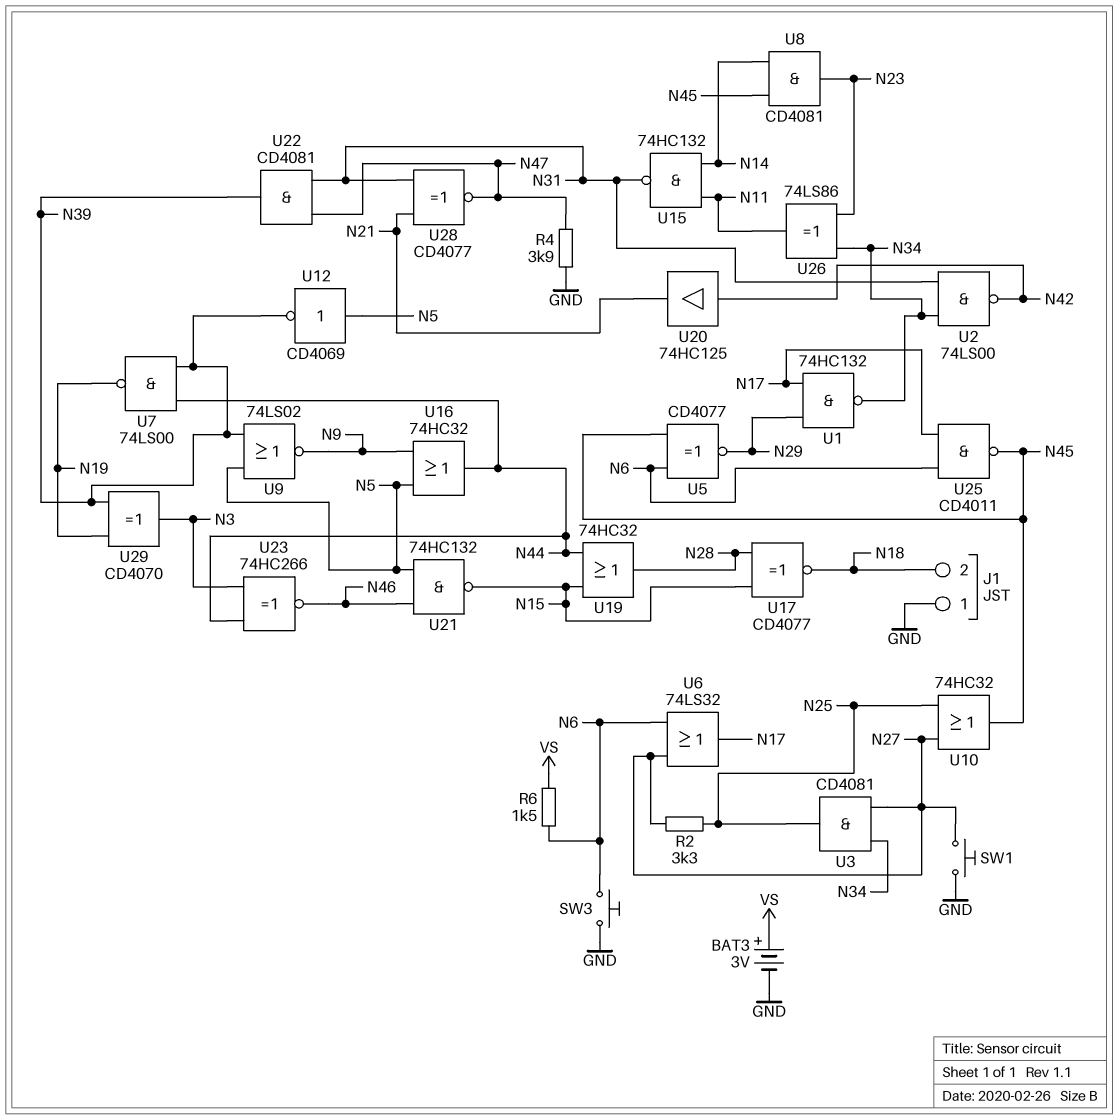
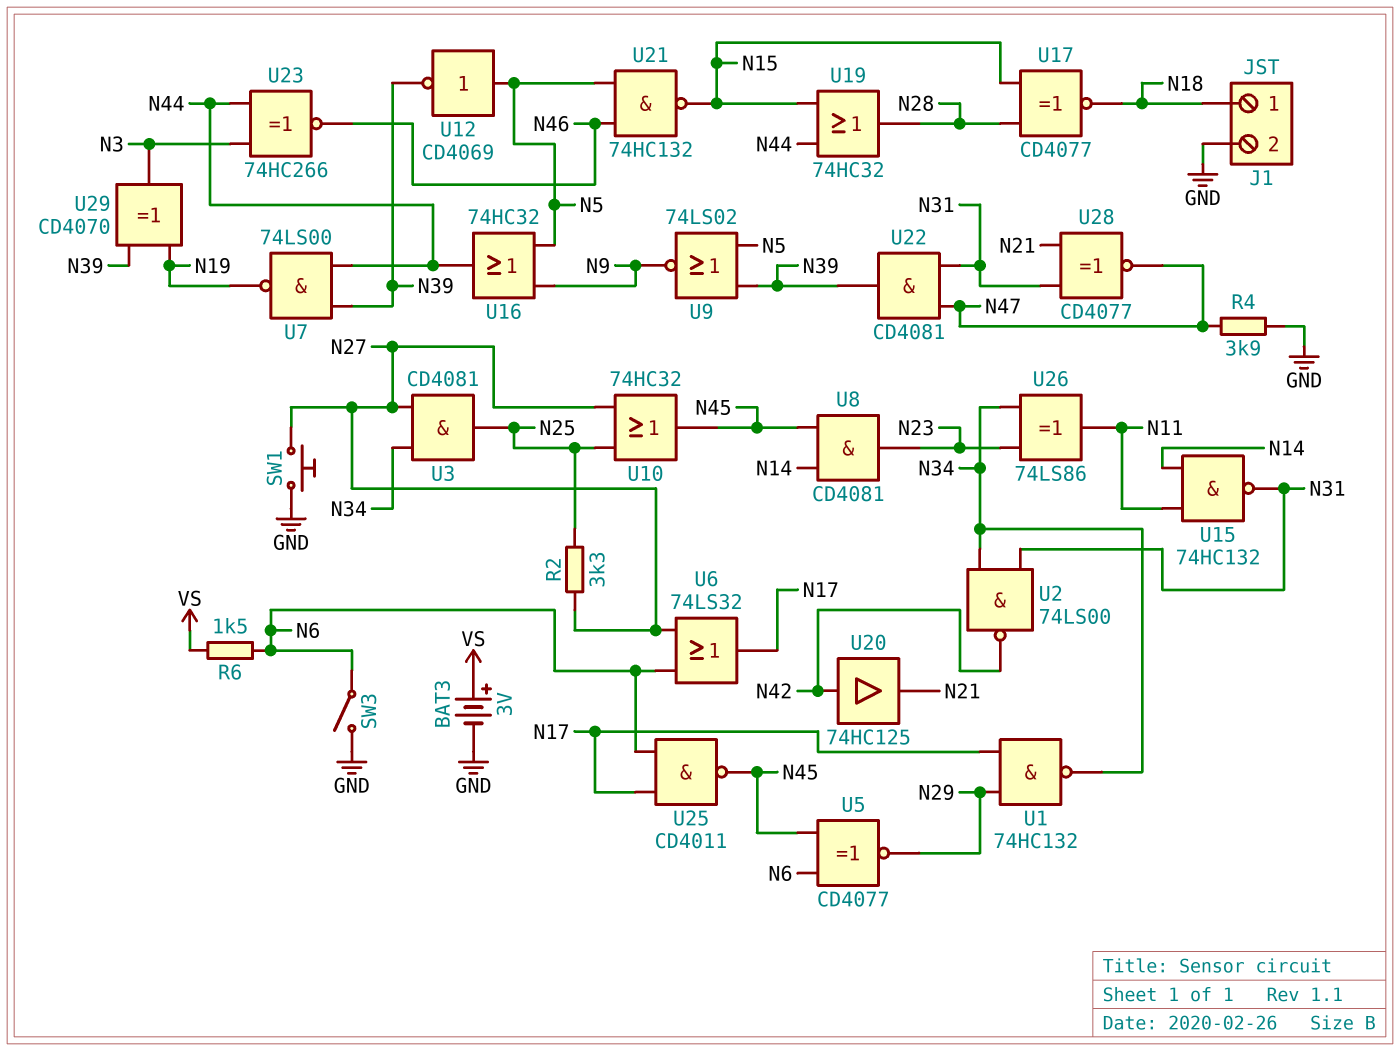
J1 pin 1: GND -> N18
J1 pin 2: N18 -> GND
SW3: button (GND, N6) -> switch (GND, N6)

